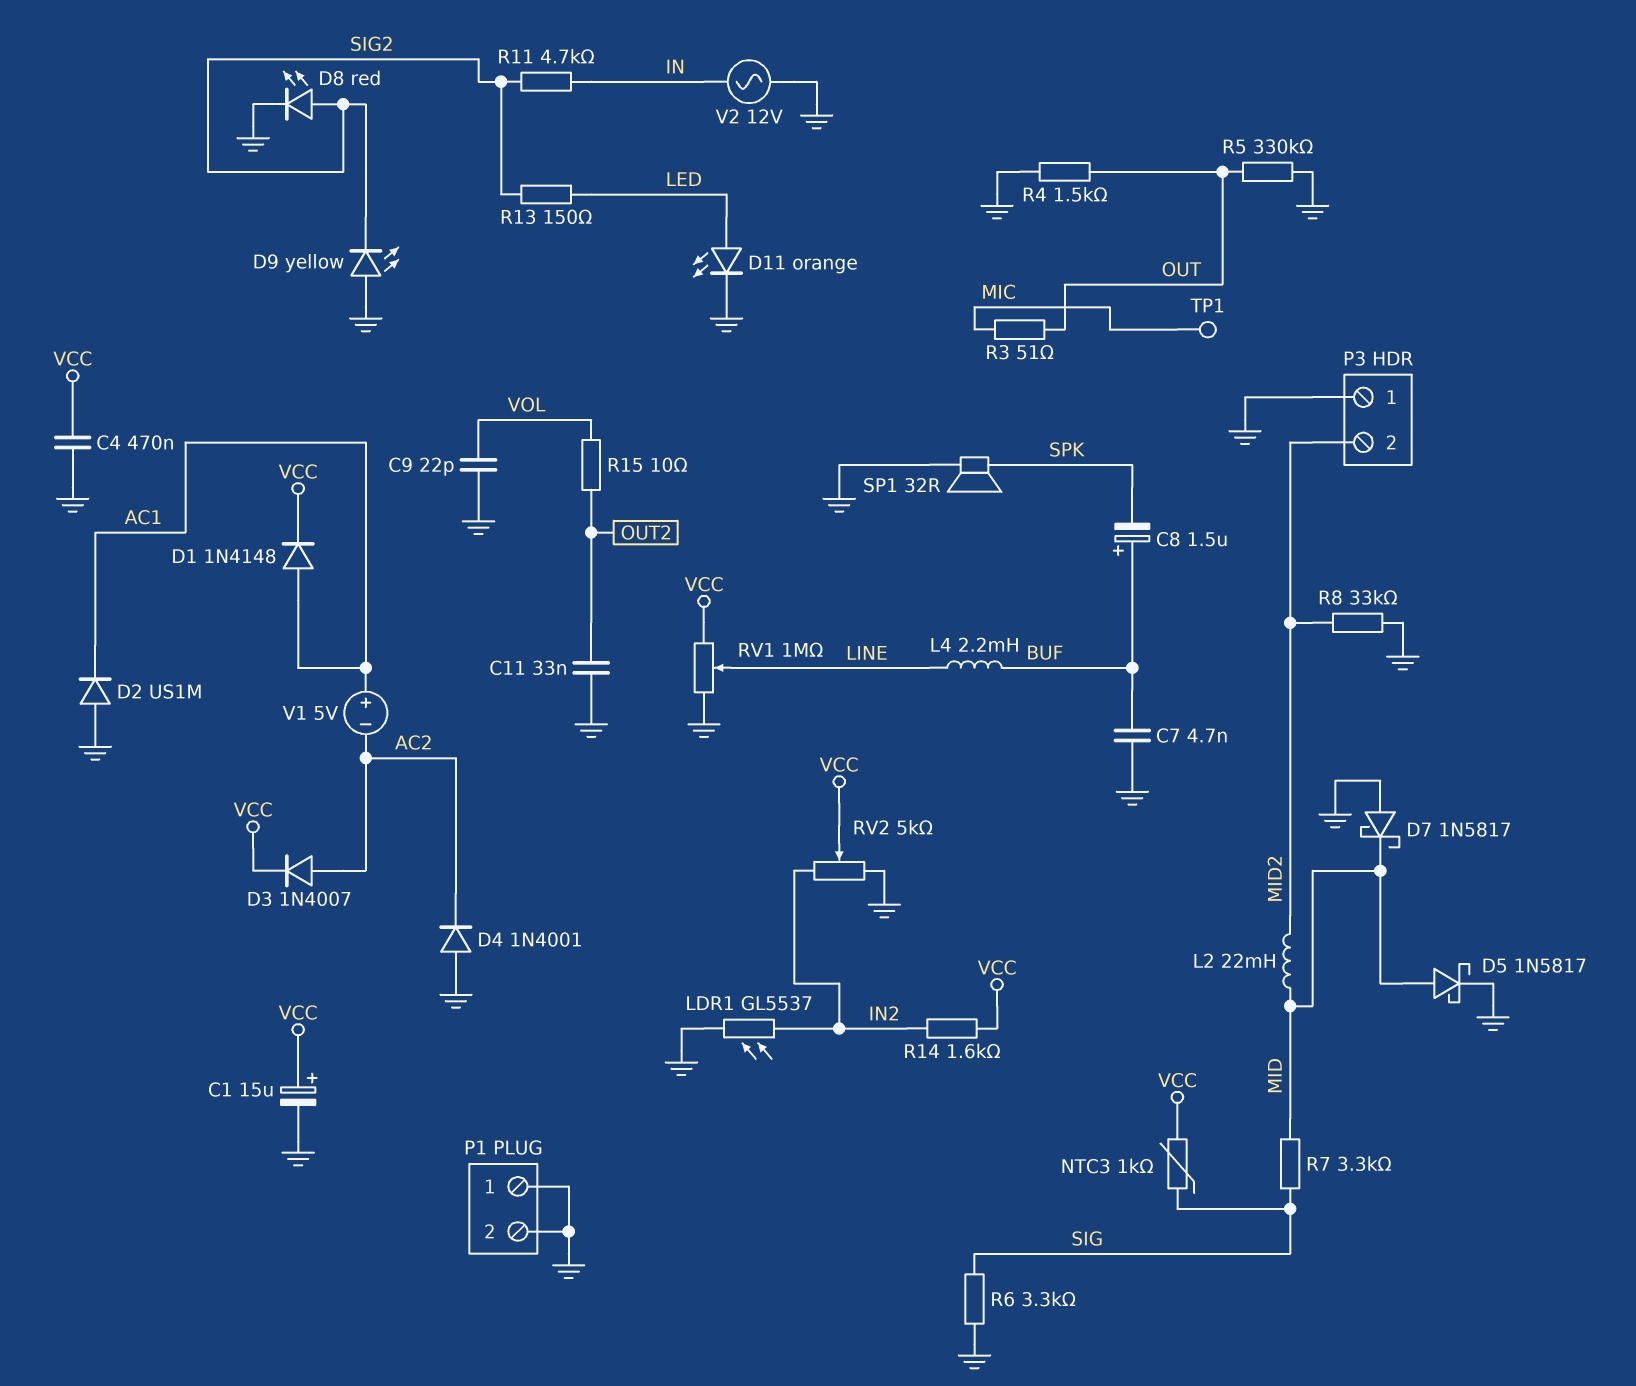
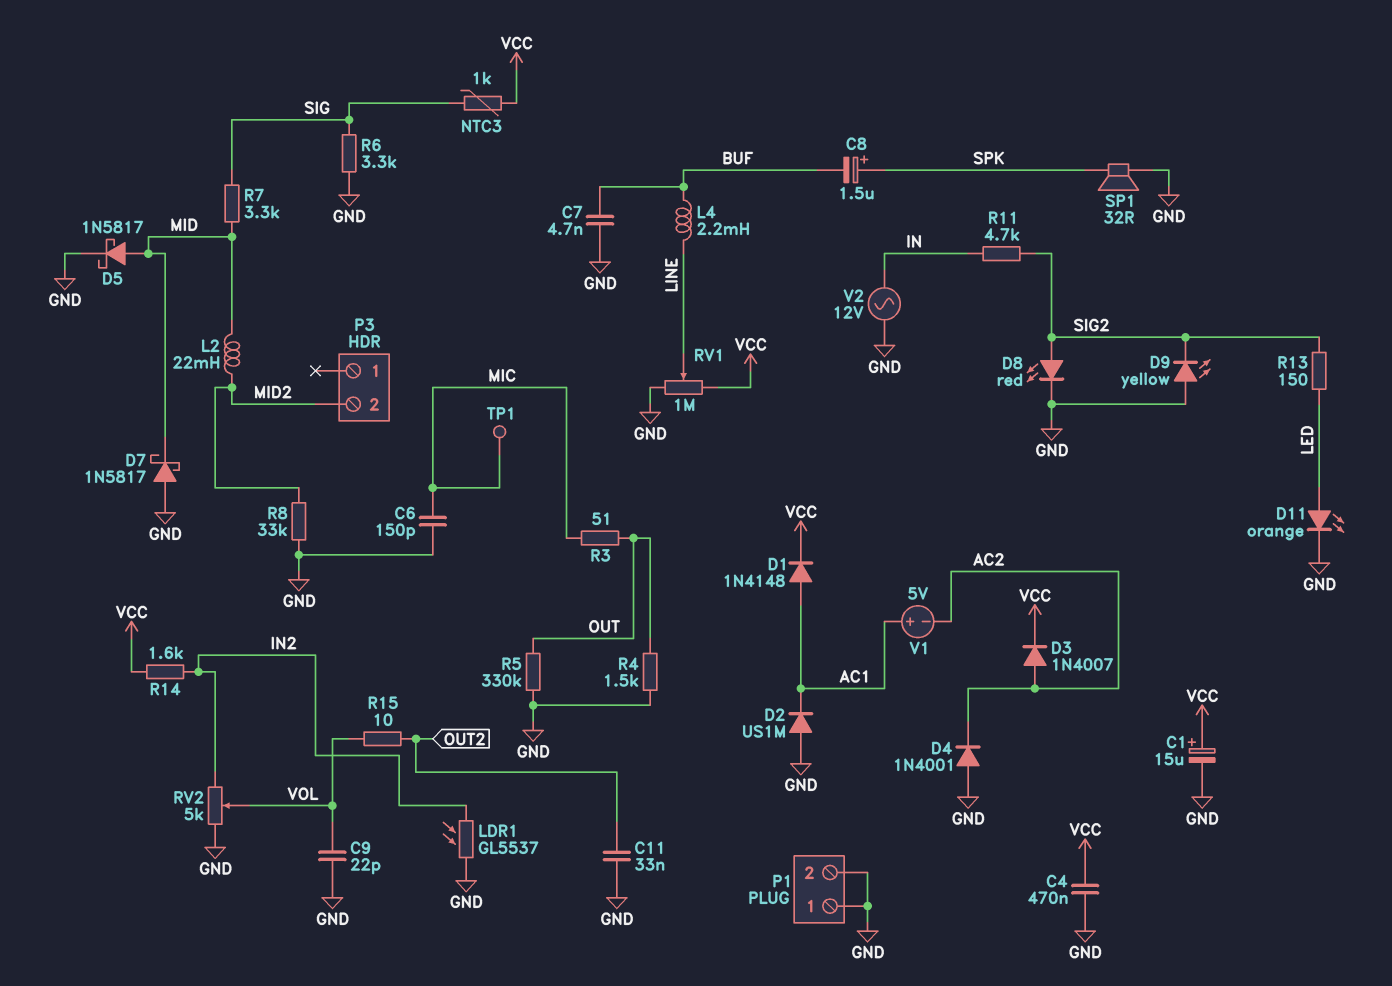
C6: none -> 150pF (GND, MIC)
C8: 1.5uF (plus BUF, minus SPK) -> 1.5uF (plus SPK, minus BUF)
P3 pin 1: GND -> none
RV2: 5k (GND, IN2, wiper VCC) -> 5k (GND, IN2, wiper VOL)

